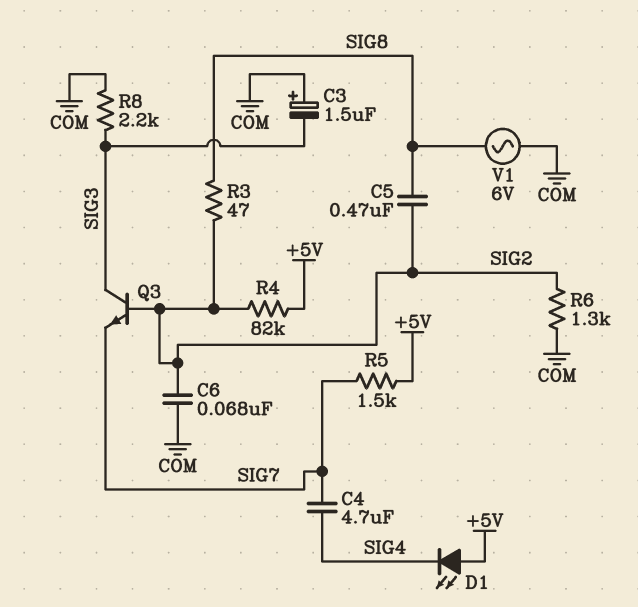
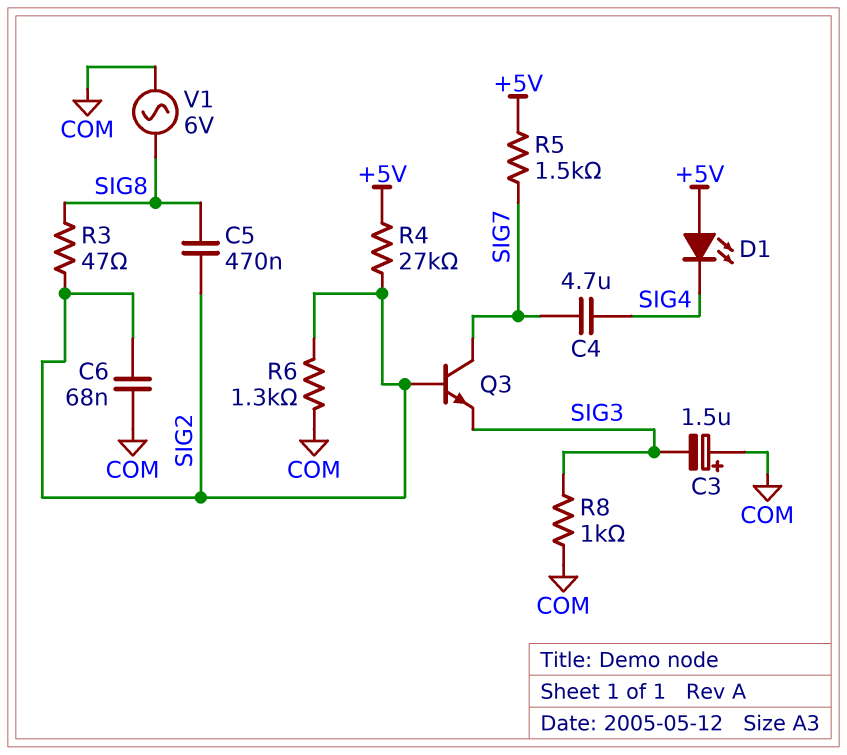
Q3: NPN (B SIG2, C SIG3, E SIG7) -> NPN (B SIG2, C SIG7, E SIG3)
R4: 82k (+5V, SIG2) -> 27k (+5V, SIG2)
R8: 2.2k (COM, SIG3) -> 1k (COM, SIG3)

